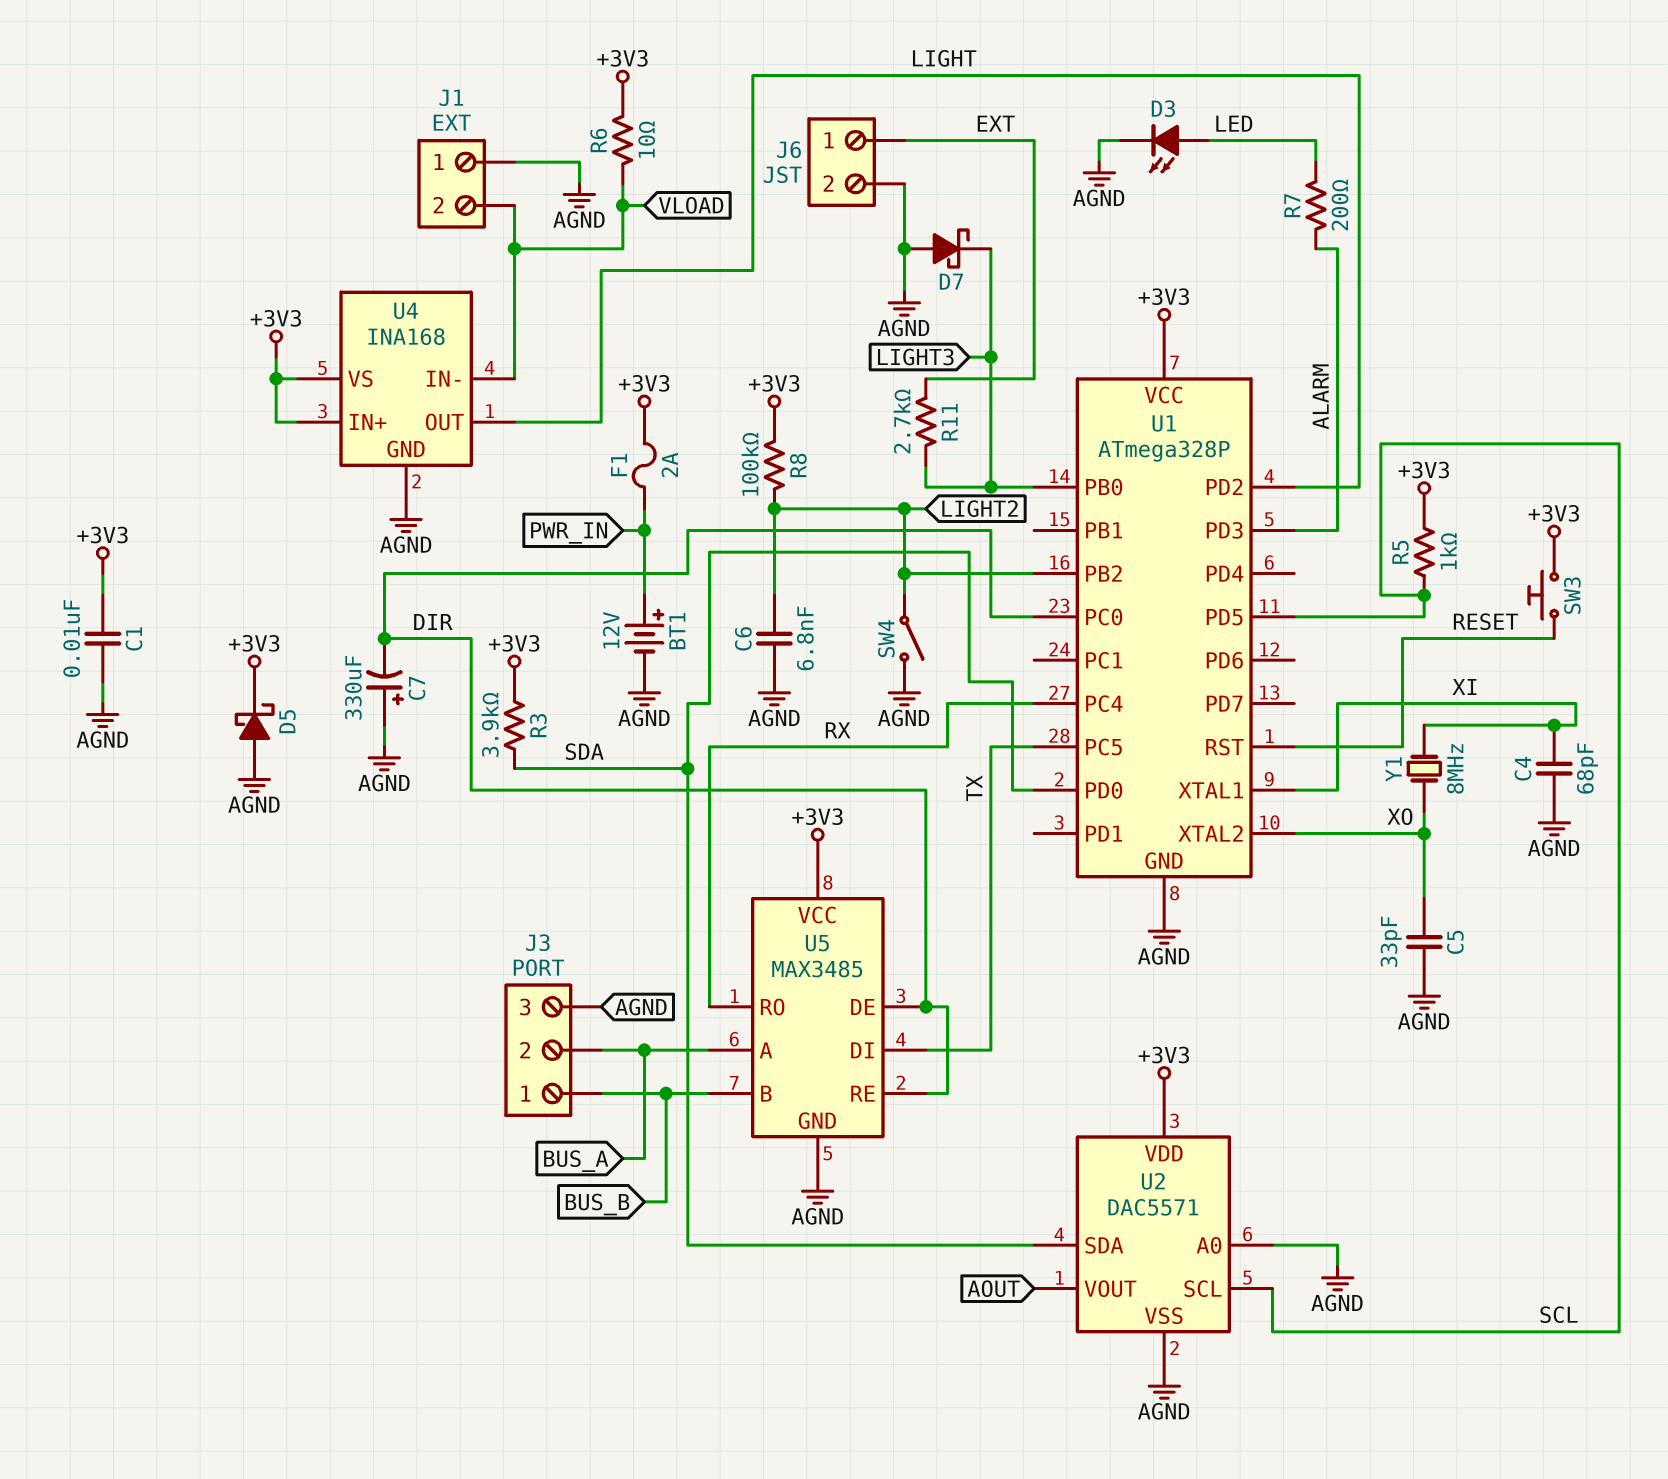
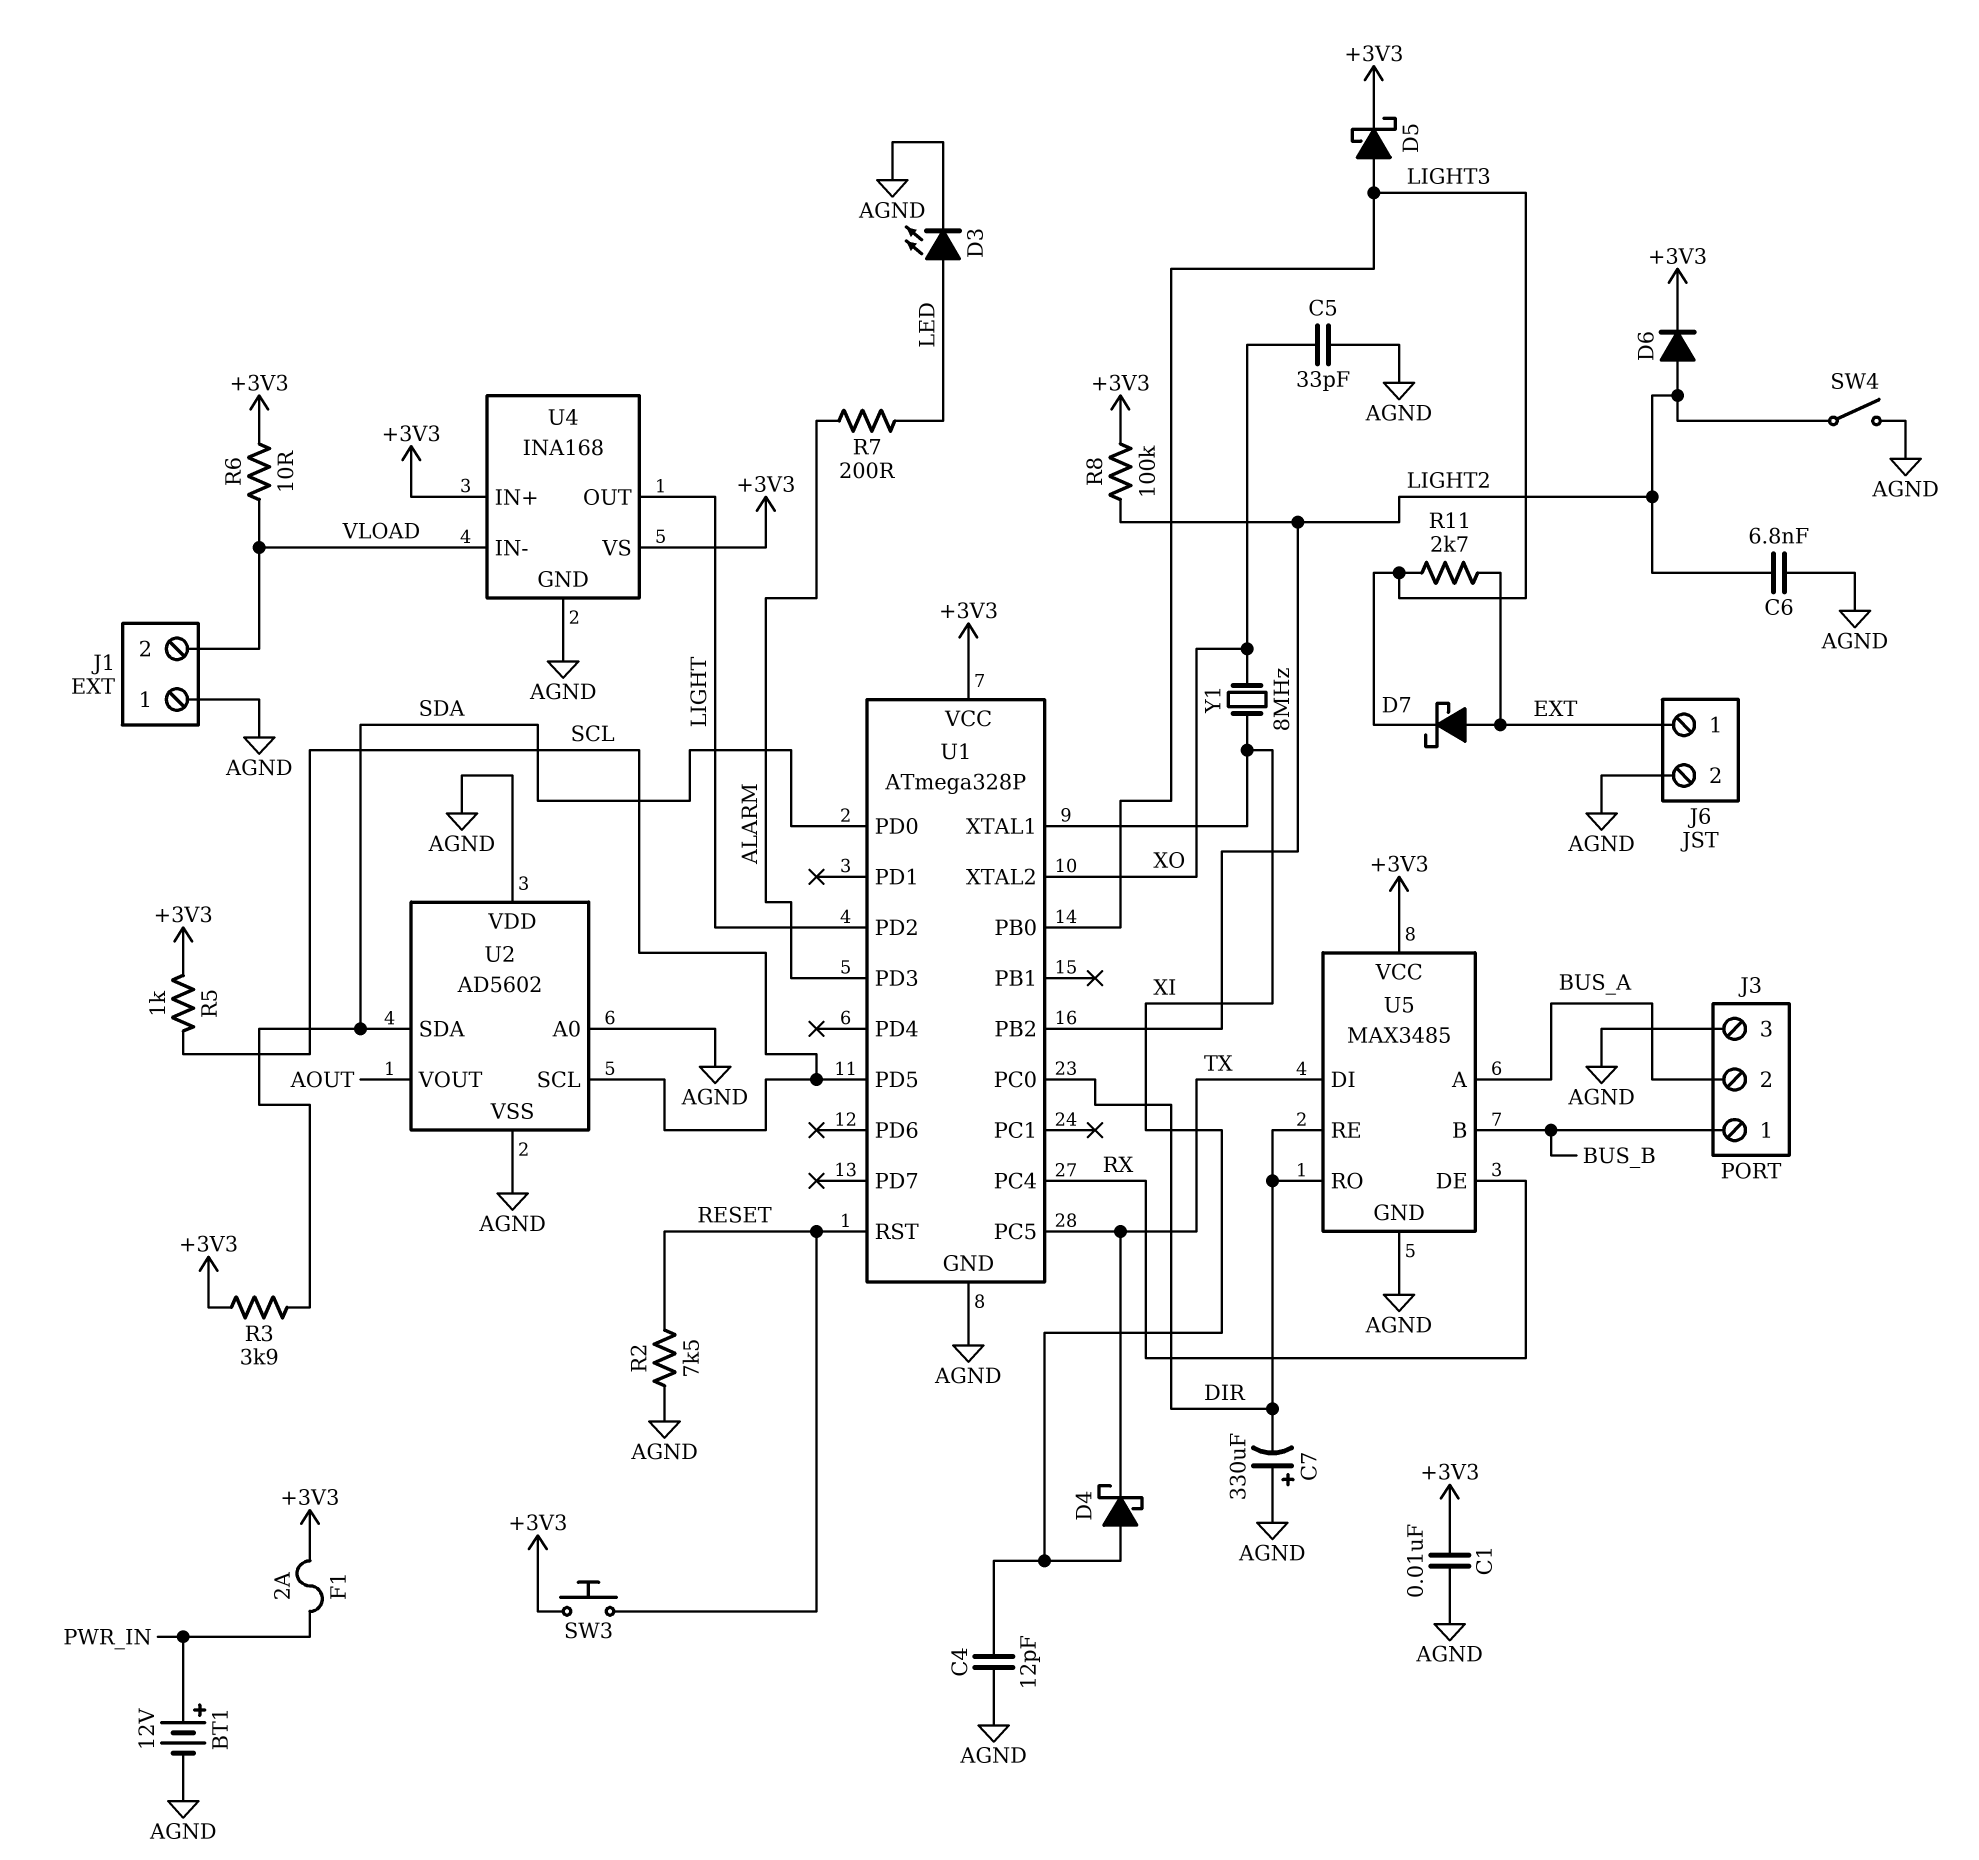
C4: 68pF (AGND, XI) -> 12pF (AGND, XI)
D4: none -> schottky (A XI, K TX)
D5: schottky (A AGND, K +3V3) -> schottky (A LIGHT3, K +3V3)
D6: none -> diode (A LIGHT2, K +3V3)
D7: schottky (A AGND, K LIGHT3) -> schottky (A EXT, K LIGHT3)
R2: none -> 7.5k (AGND, RESET)
U2: DAC5571 -> AD5602
U2 pin VDD: +3V3 -> AGND
U5 pin DE: DIR -> RX
U5 pin RO: RX -> DIR

